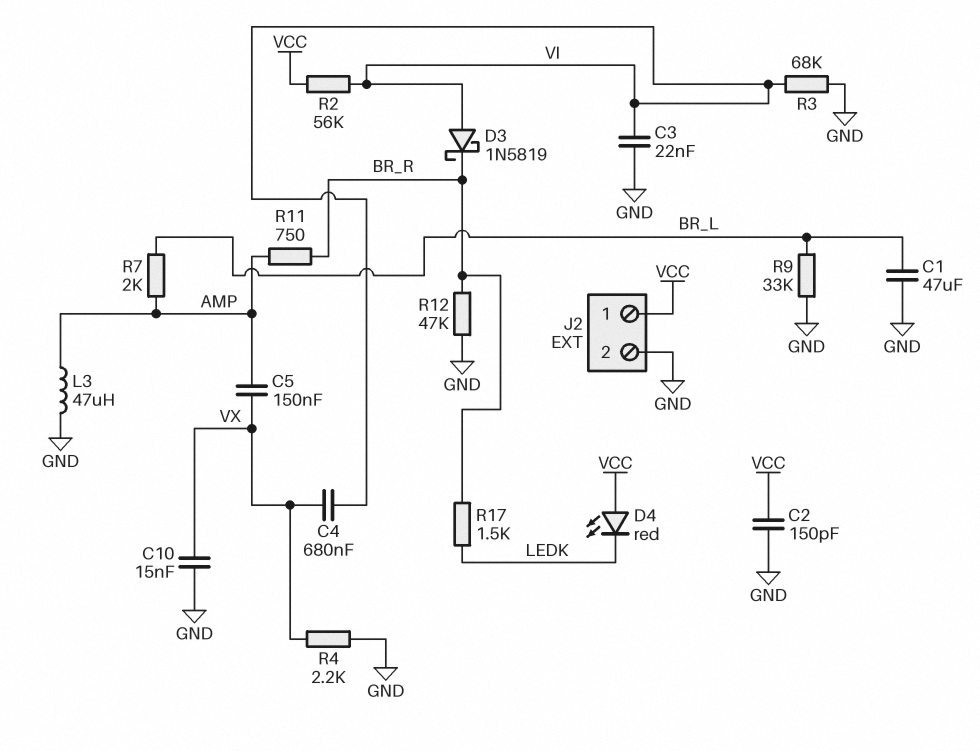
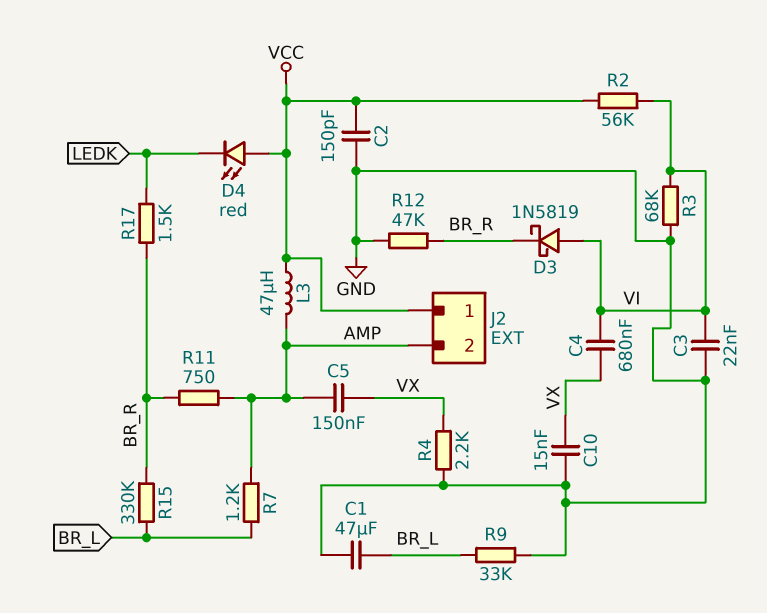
J2 pin 2: GND -> AMP
L3: 47uH (AMP, GND) -> 47uH (AMP, VCC)
R7: 2k (AMP, BR_L) -> 1.2k (AMP, BR_L)
R15: none -> 330k (BR_L, BR_R)

